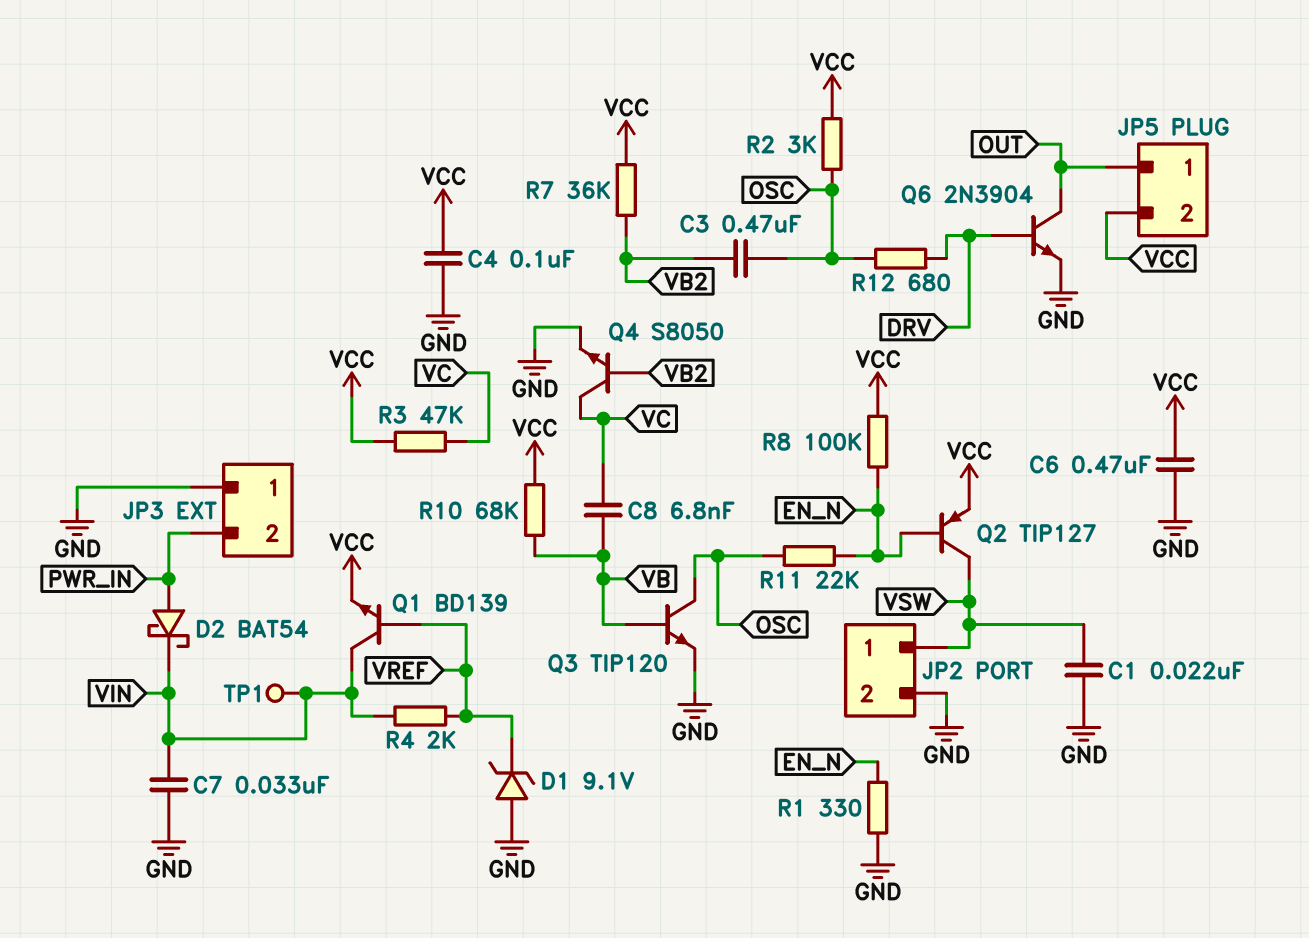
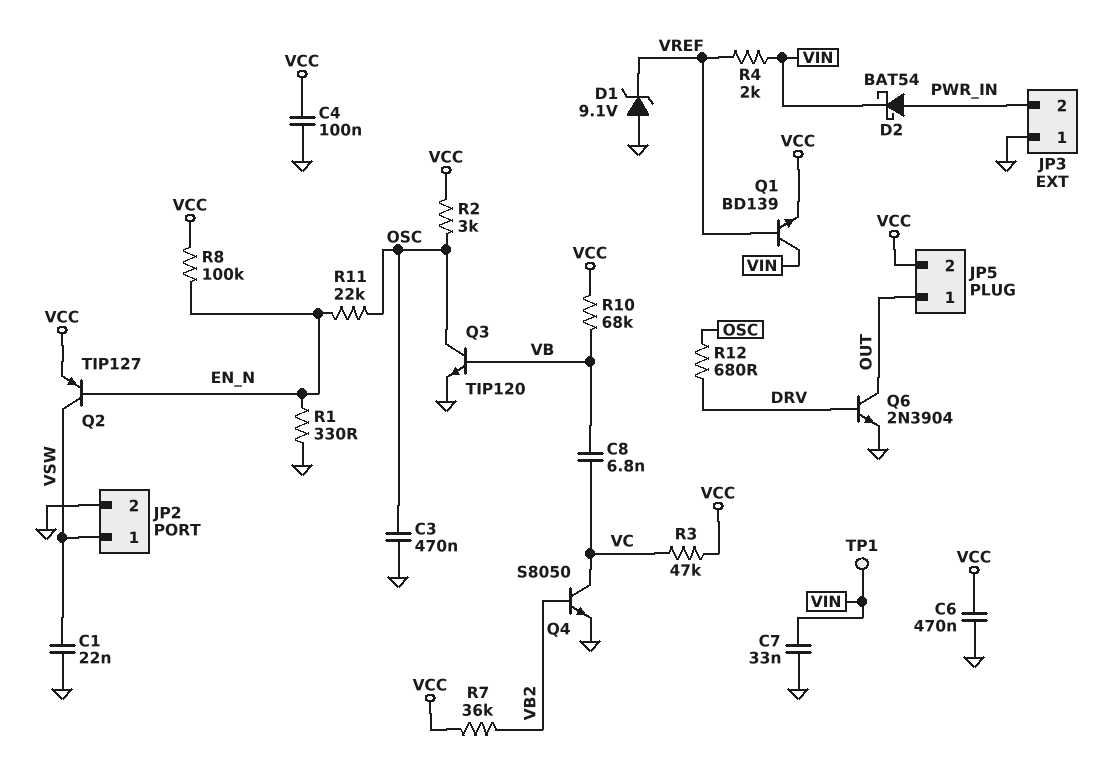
C3: 470nF (OSC, VB2) -> 470nF (GND, OSC)

